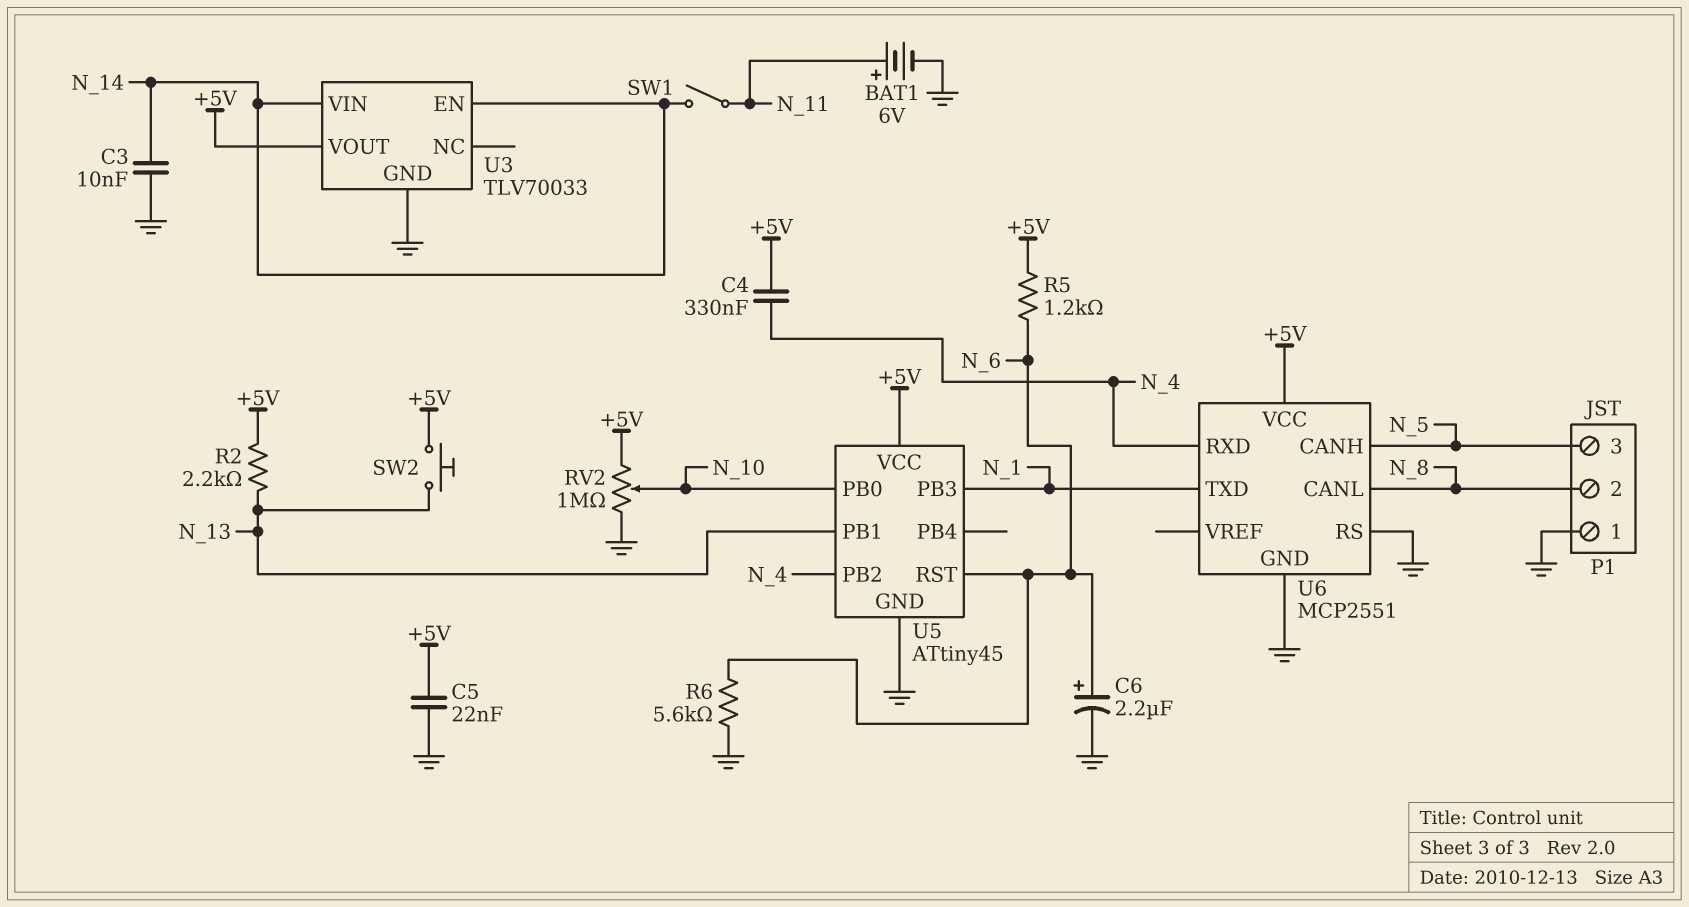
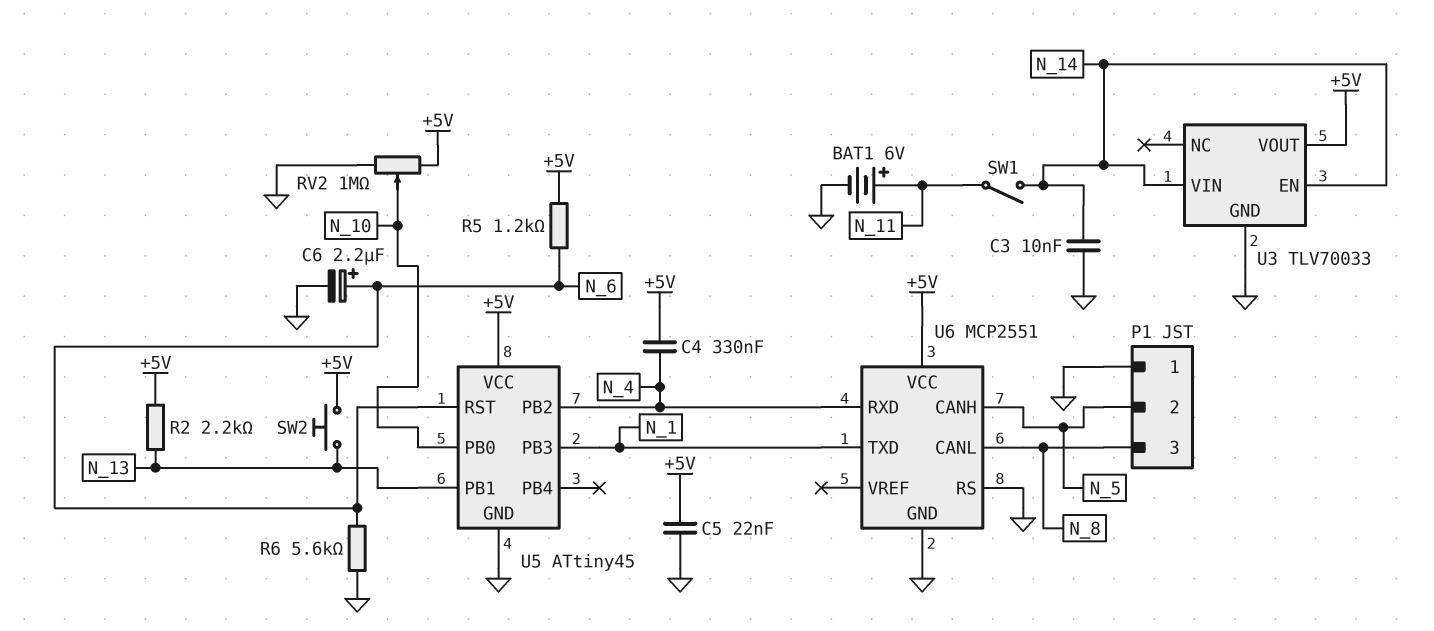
P1 pin 2: N_8 -> N_5
P1 pin 3: N_5 -> N_8

